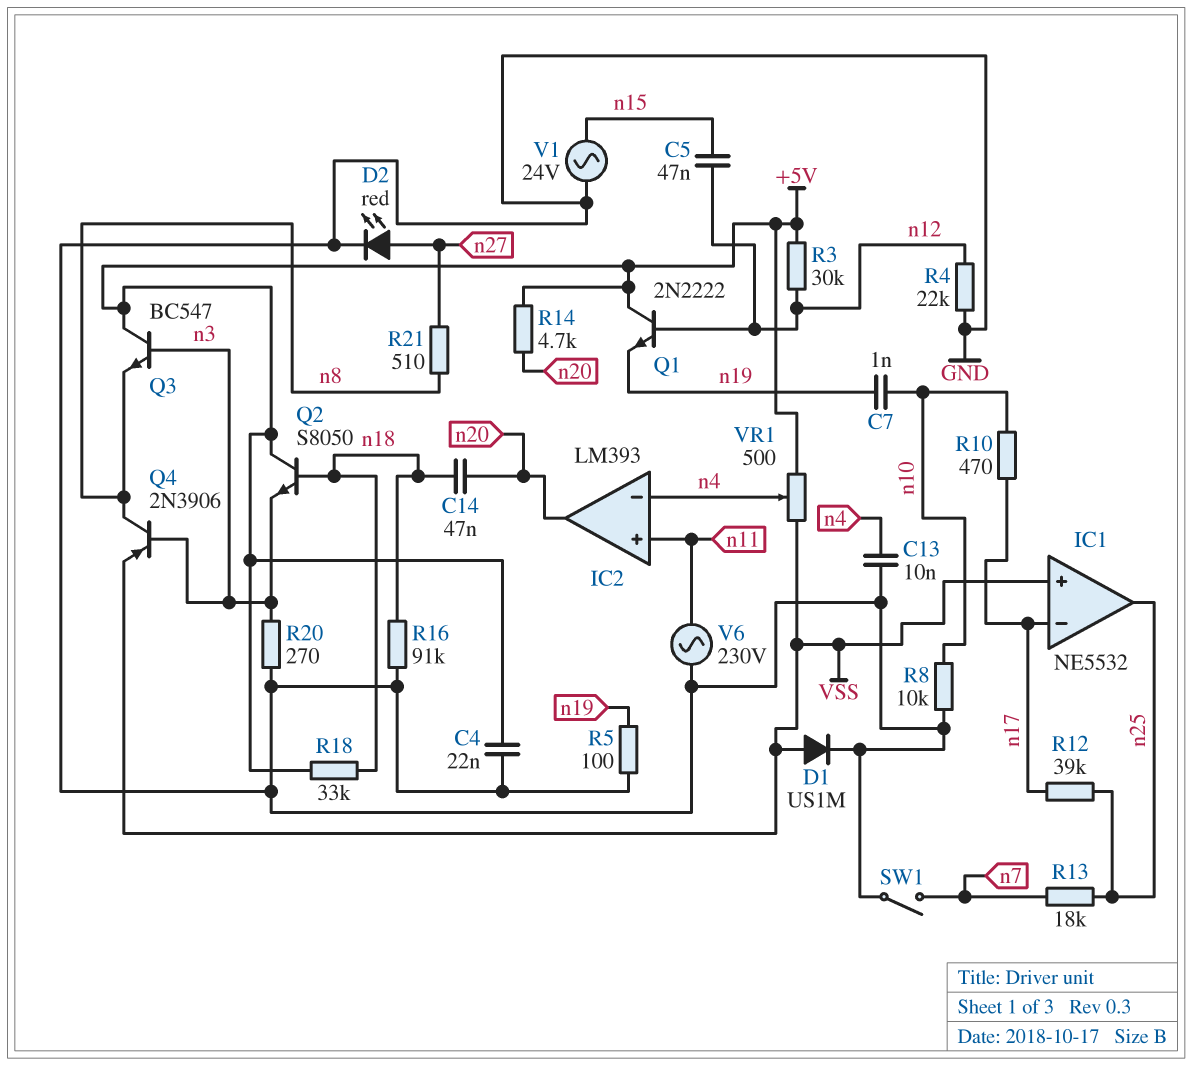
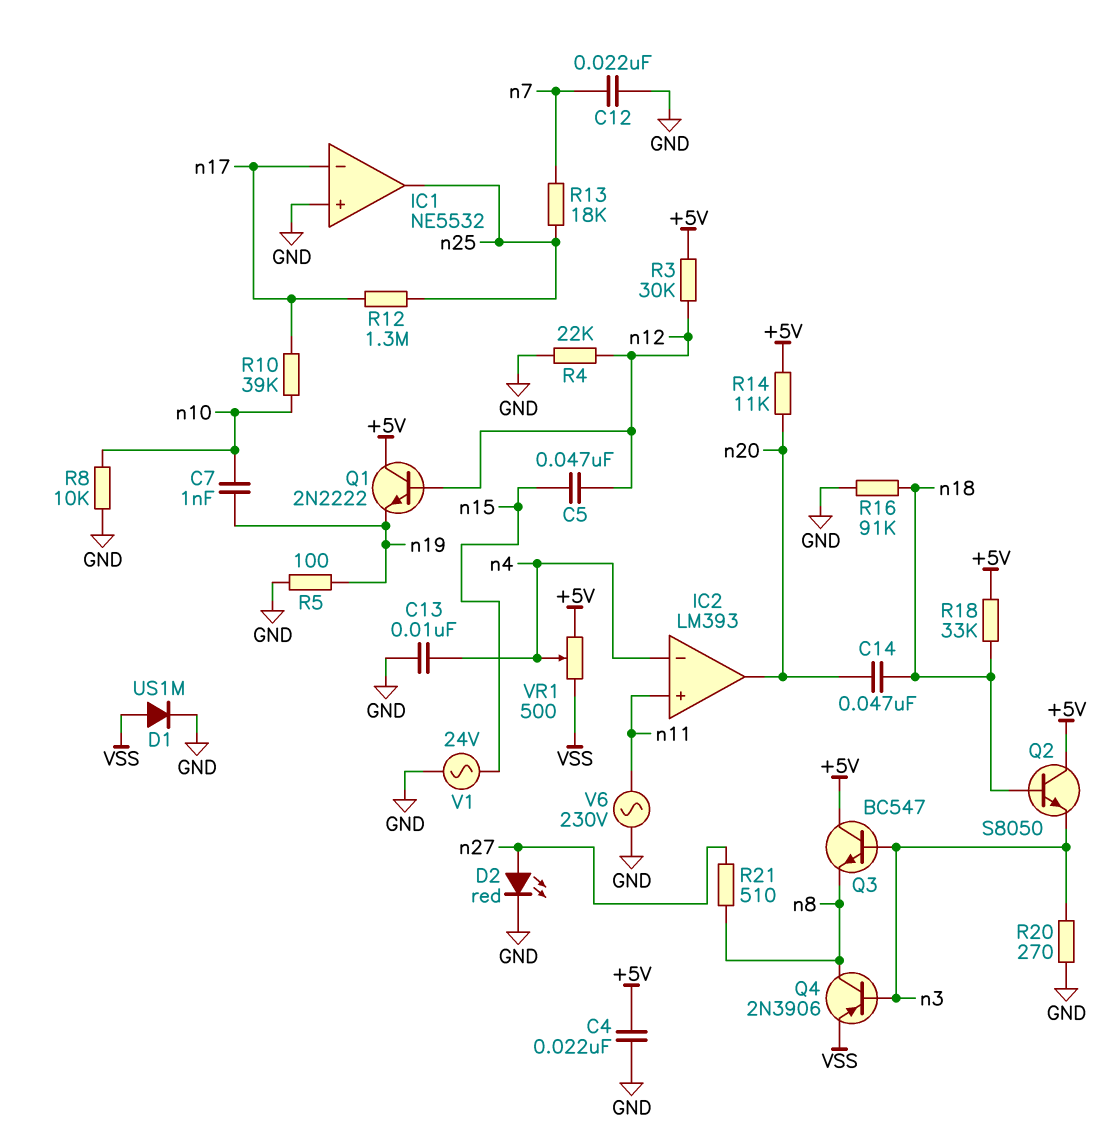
C12: none -> 22nF (GND, n7)
IC1 pin in+: VSS -> GND
R10: 470 (n10, n17) -> 39k (n10, n17)
R12: 39k (n17, n25) -> 1.3M (n17, n25)
R14: 4.7k (+5V, n20) -> 11k (+5V, n20)
SW1: switch (GND, n7) -> none

